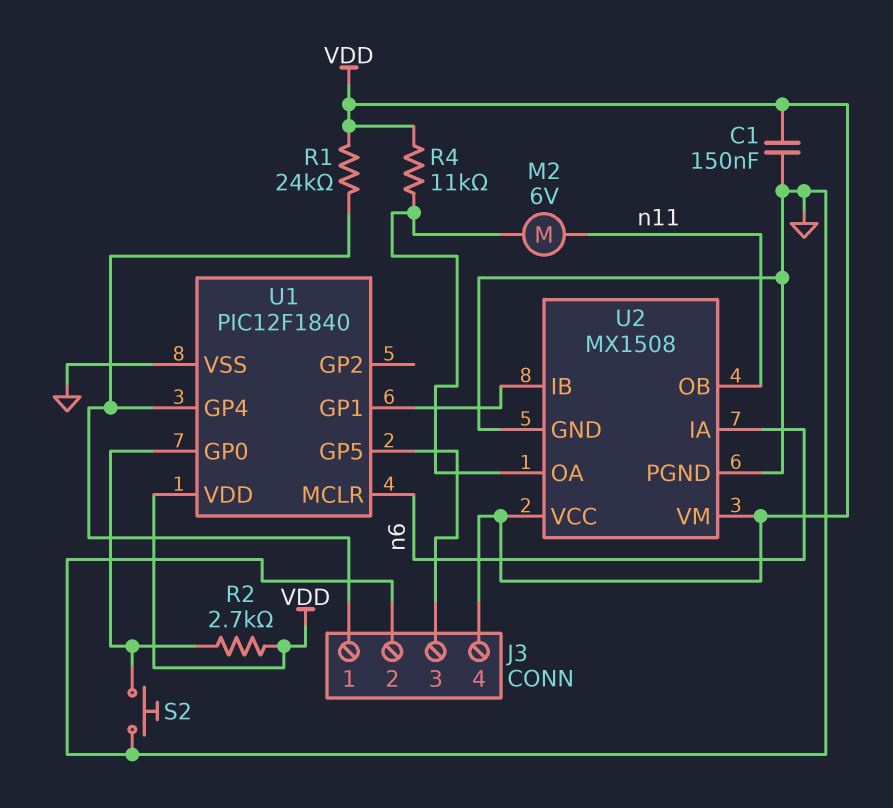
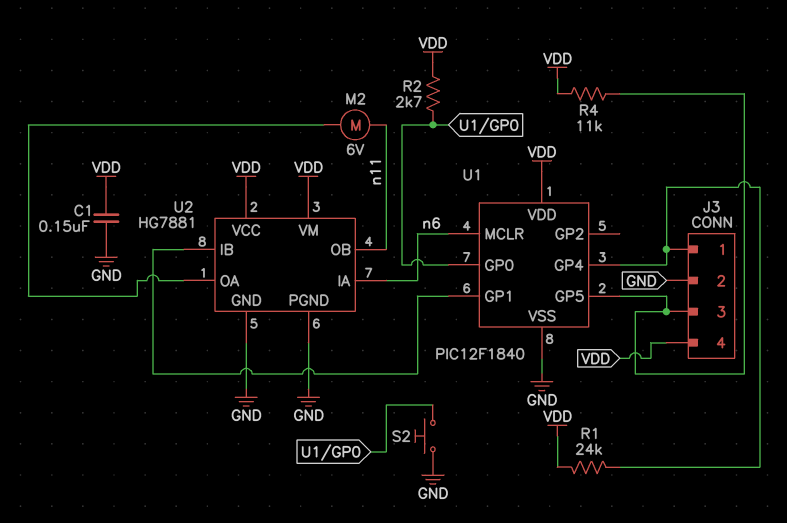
R4: 11k (U2/OA, VDD) -> 11k (J3/3, VDD)
U2: MX1508 -> HG7881

